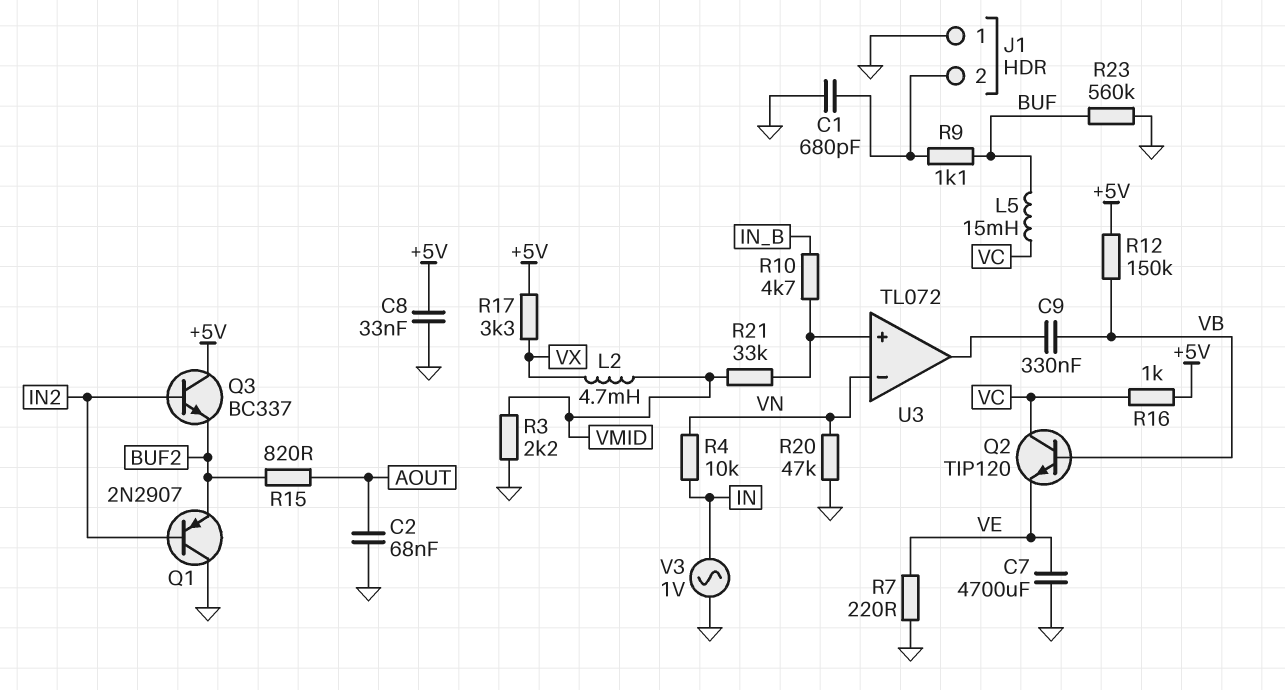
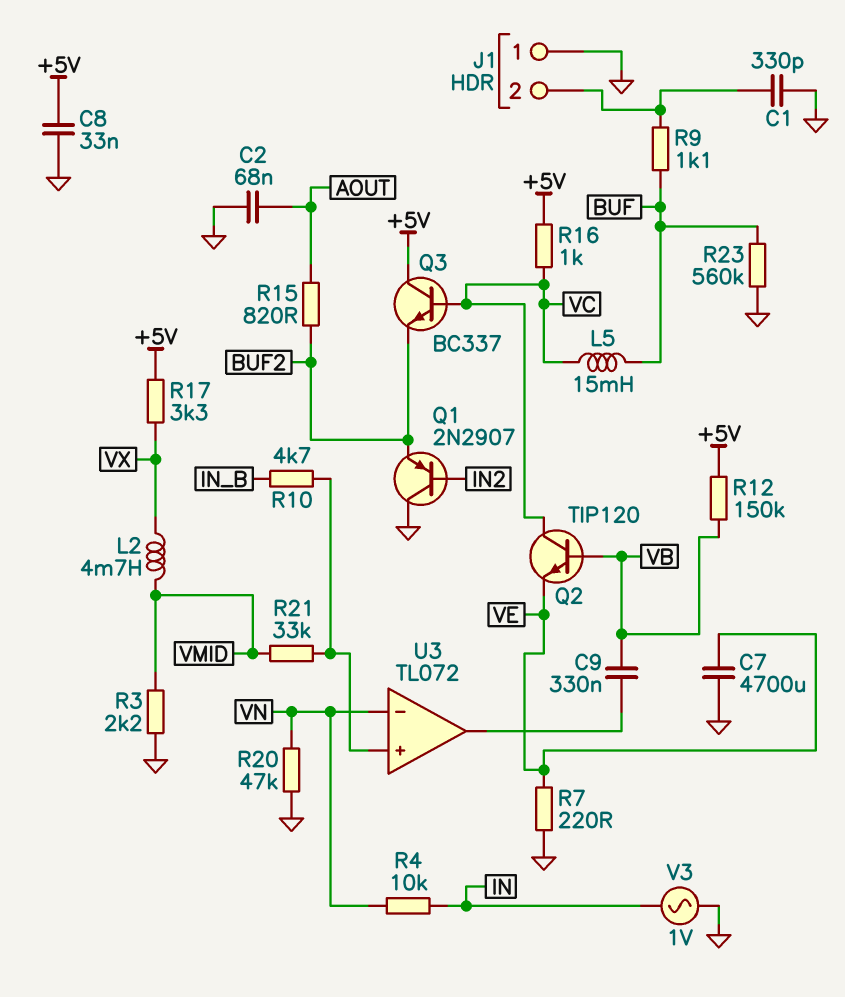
C1: 680pF (GND, J1/2) -> 330pF (GND, J1/2)
Q3: NPN BC337 (B IN2, C +5V, E BUF2) -> NPN BC337 (B VC, C +5V, E BUF2)

